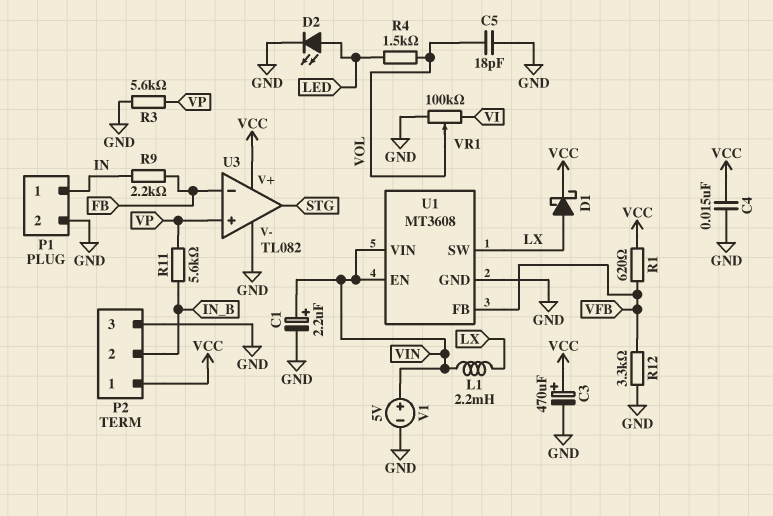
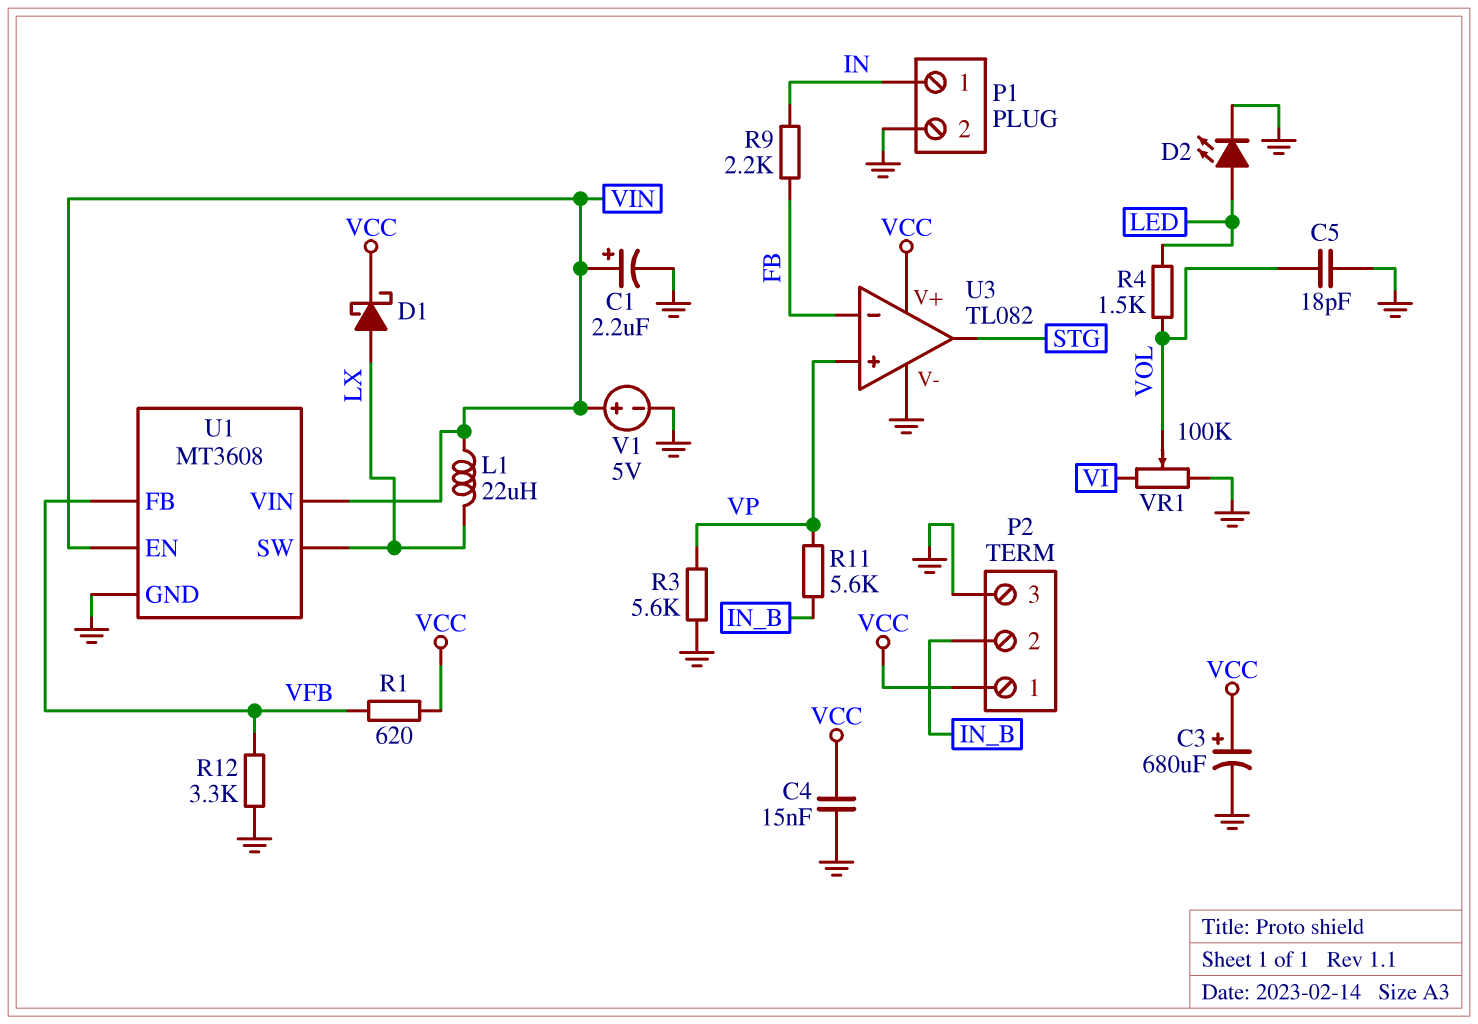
C3: 470uF (plus VCC, minus GND) -> 680uF (plus VCC, minus GND)
L1: 2.2mH (LX, VIN) -> 22uH (LX, VIN)

